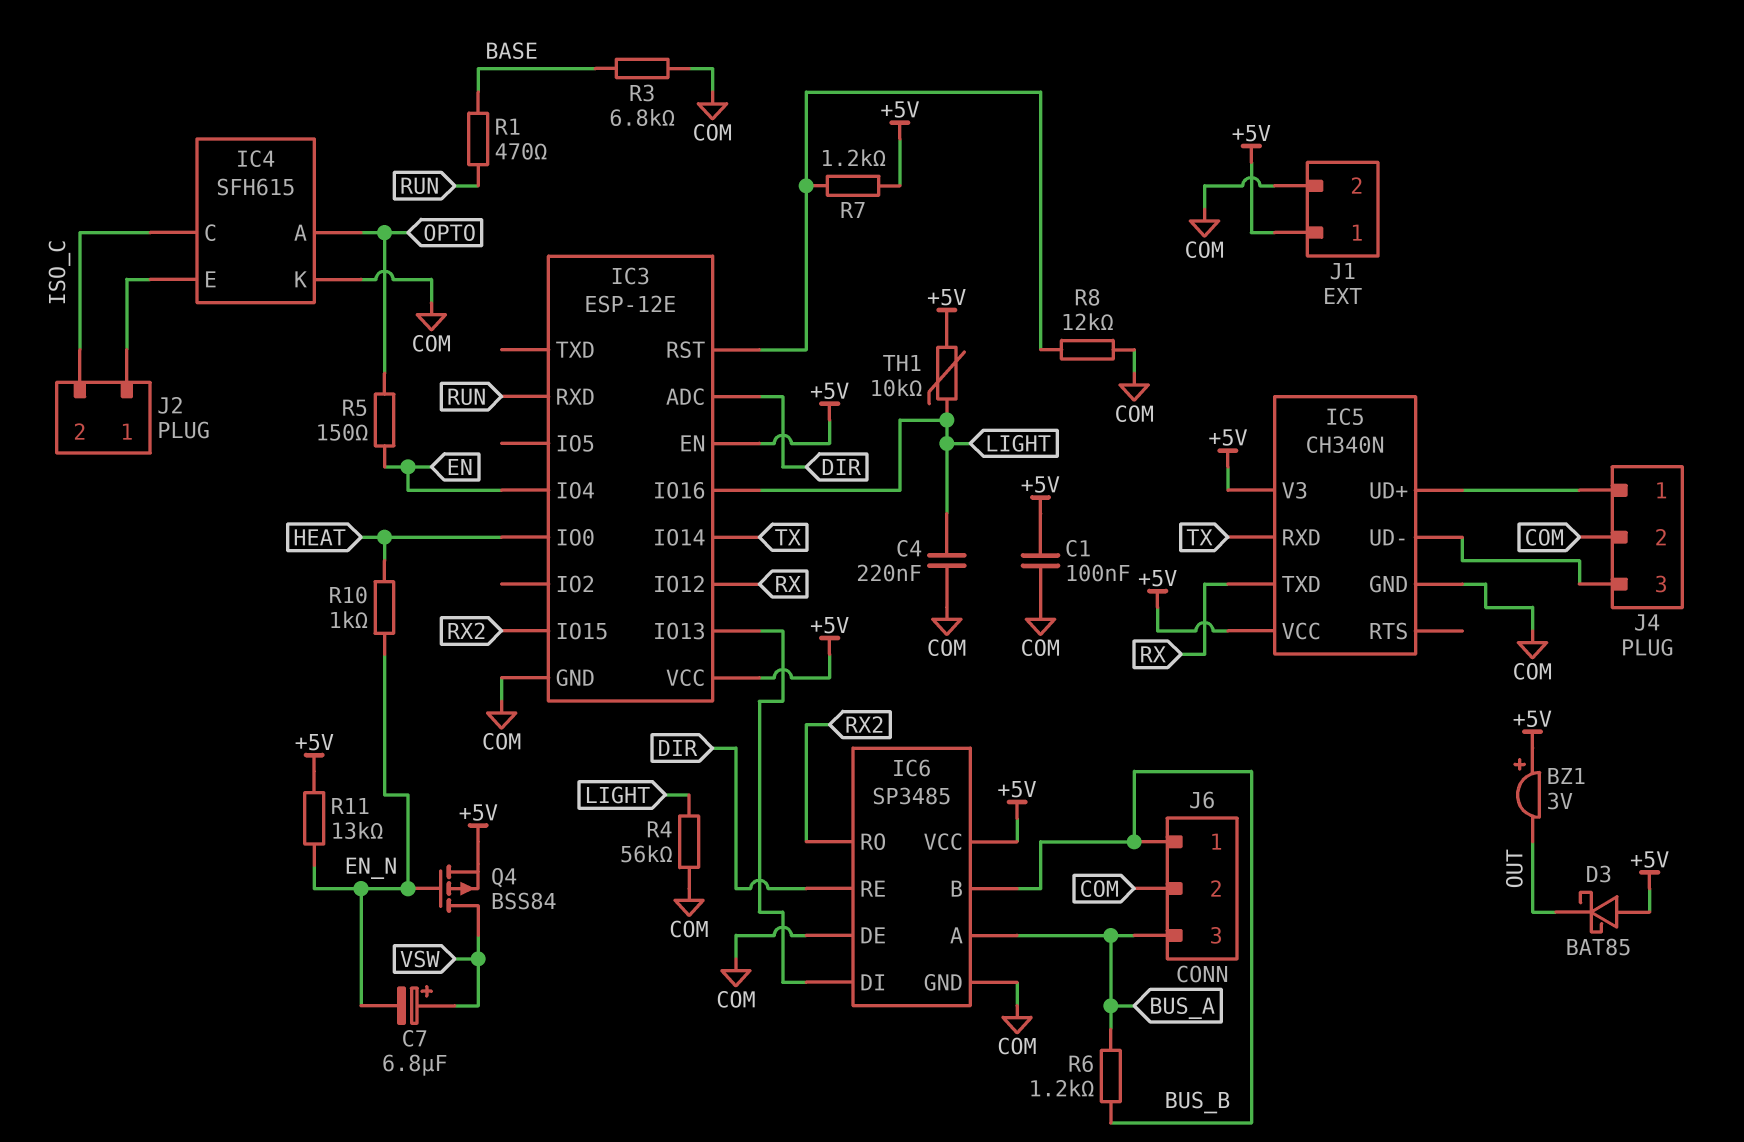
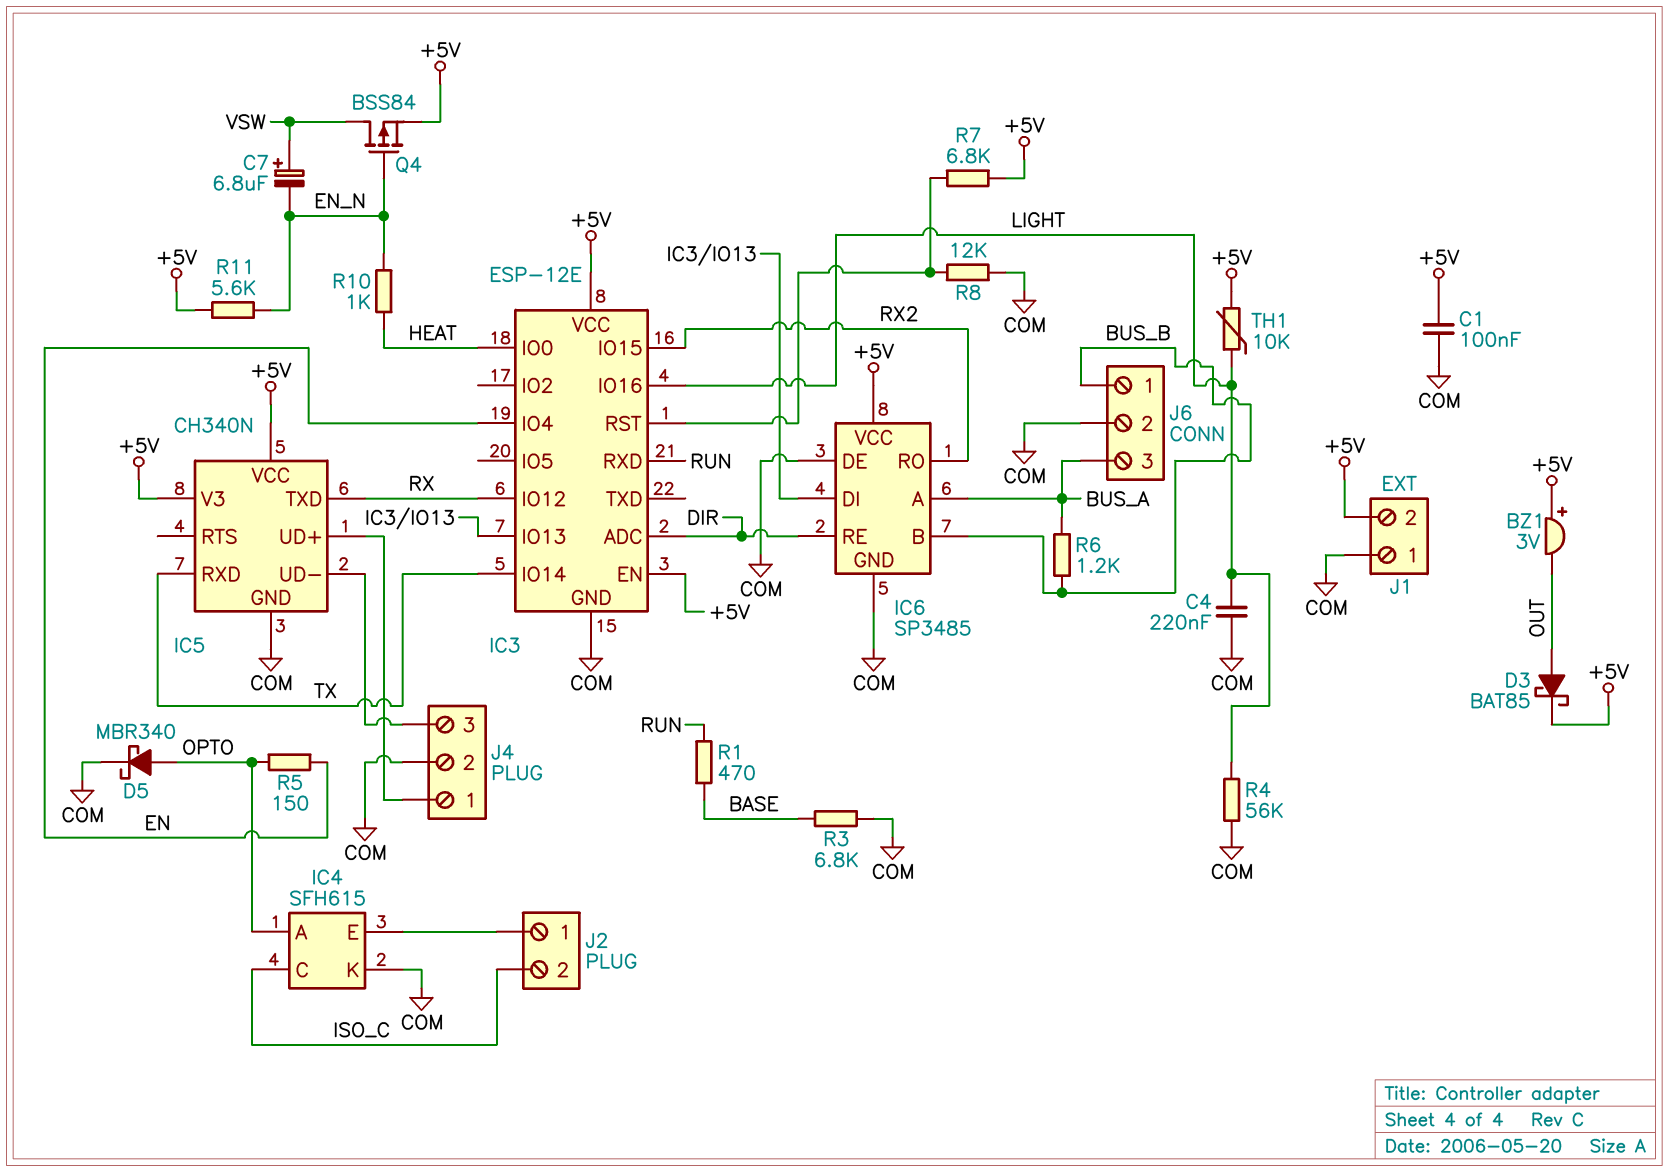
D3: schottky BAT85 (A +5V, K OUT) -> schottky BAT85 (A OUT, K +5V)
D5: none -> schottky MBR340 (A OPTO, K COM)
J1 pin 1: +5V -> COM
J1 pin 2: COM -> +5V
R7: 1.2k (+5V, IC3/RST) -> 6.8k (+5V, IC3/RST)
R11: 13k (+5V, EN_N) -> 5.6k (+5V, EN_N)

